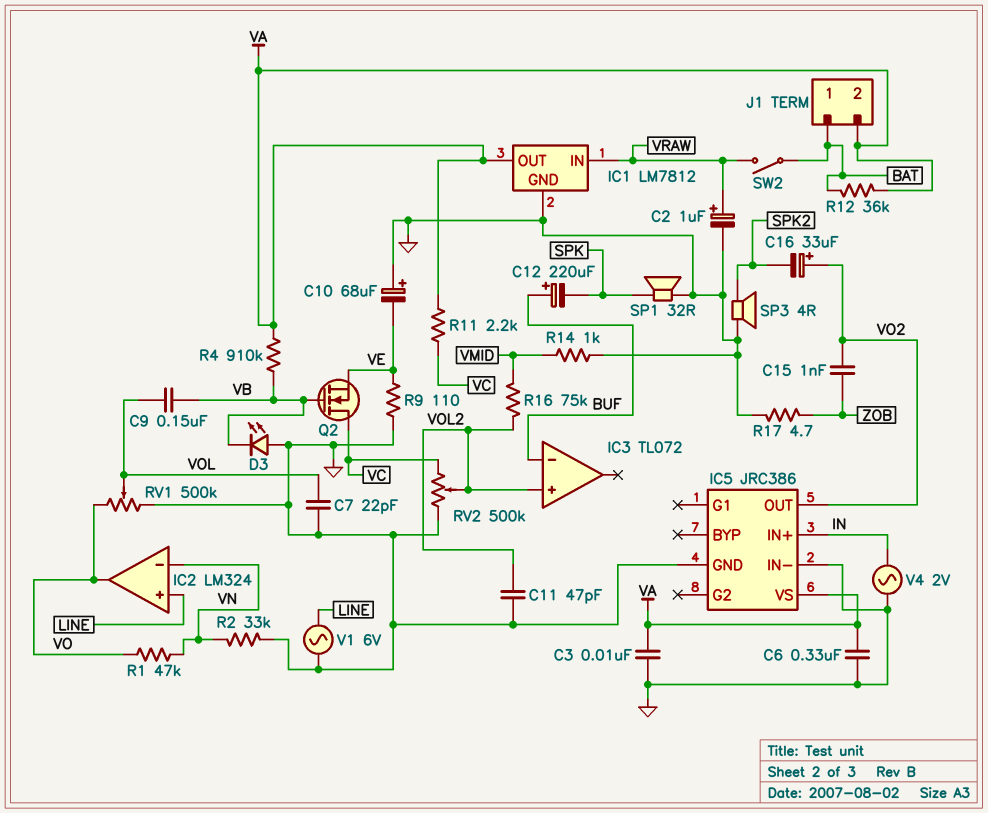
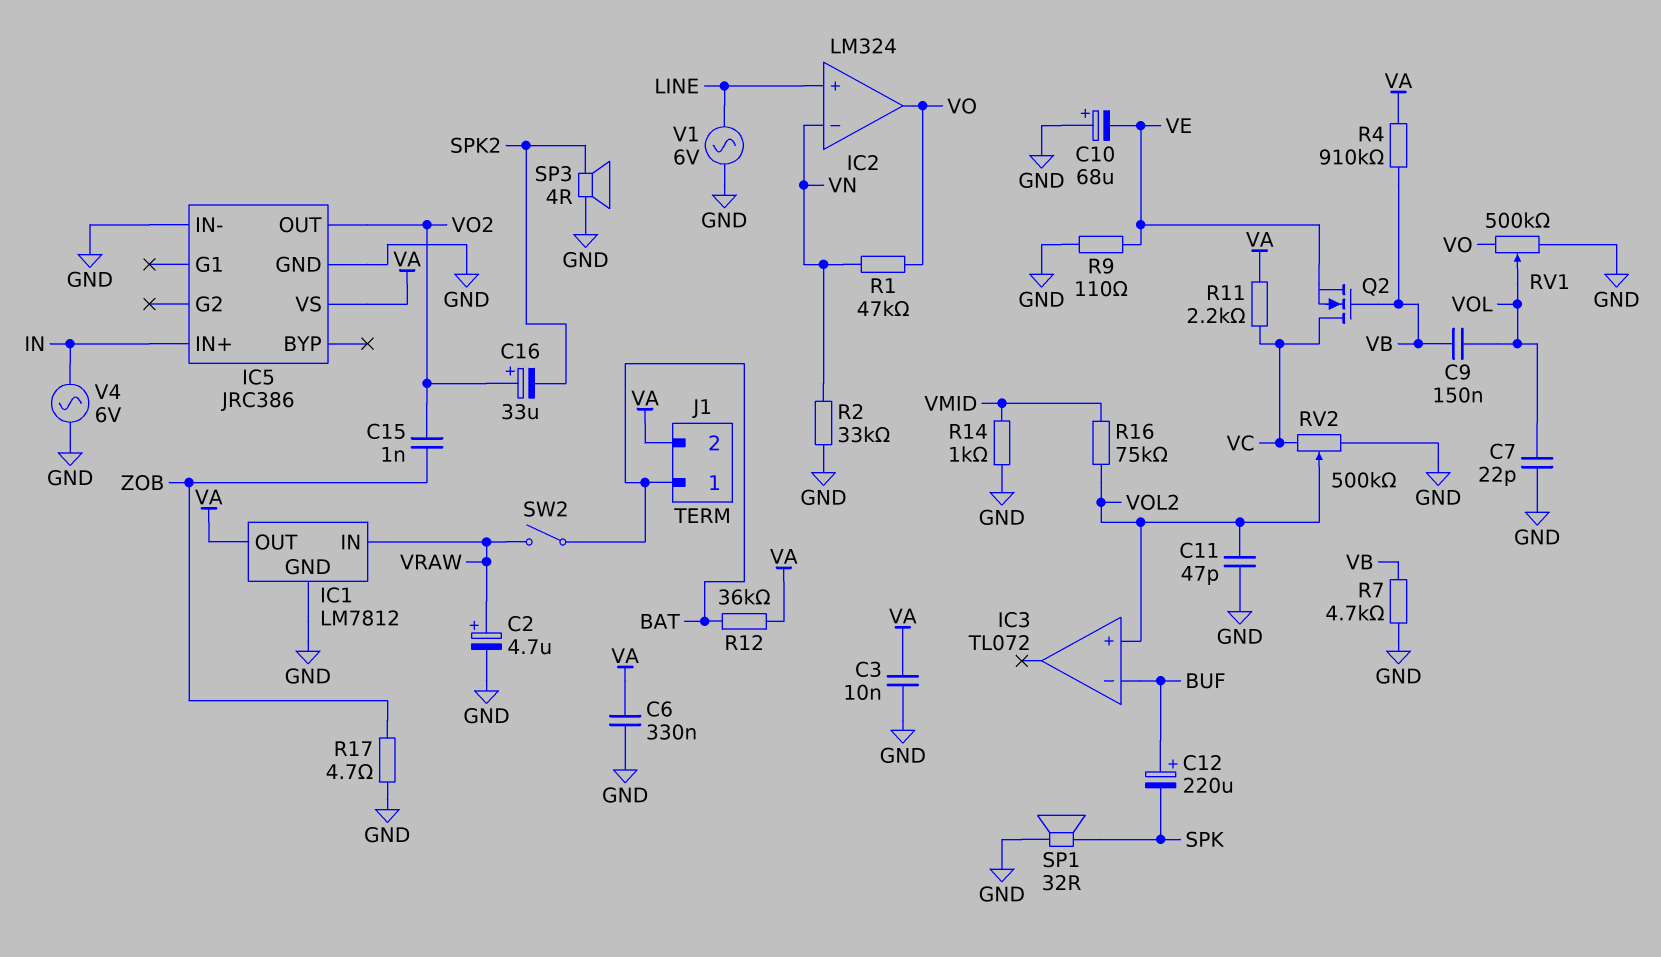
C2: 1uF (plus VRAW, minus GND) -> 4.7uF (plus VRAW, minus GND)
D3: LED (A GND, K VB) -> none
R7: none -> 4.7k (GND, VB)
V4: AC 2V (GND, IN) -> AC 6V (GND, IN)

